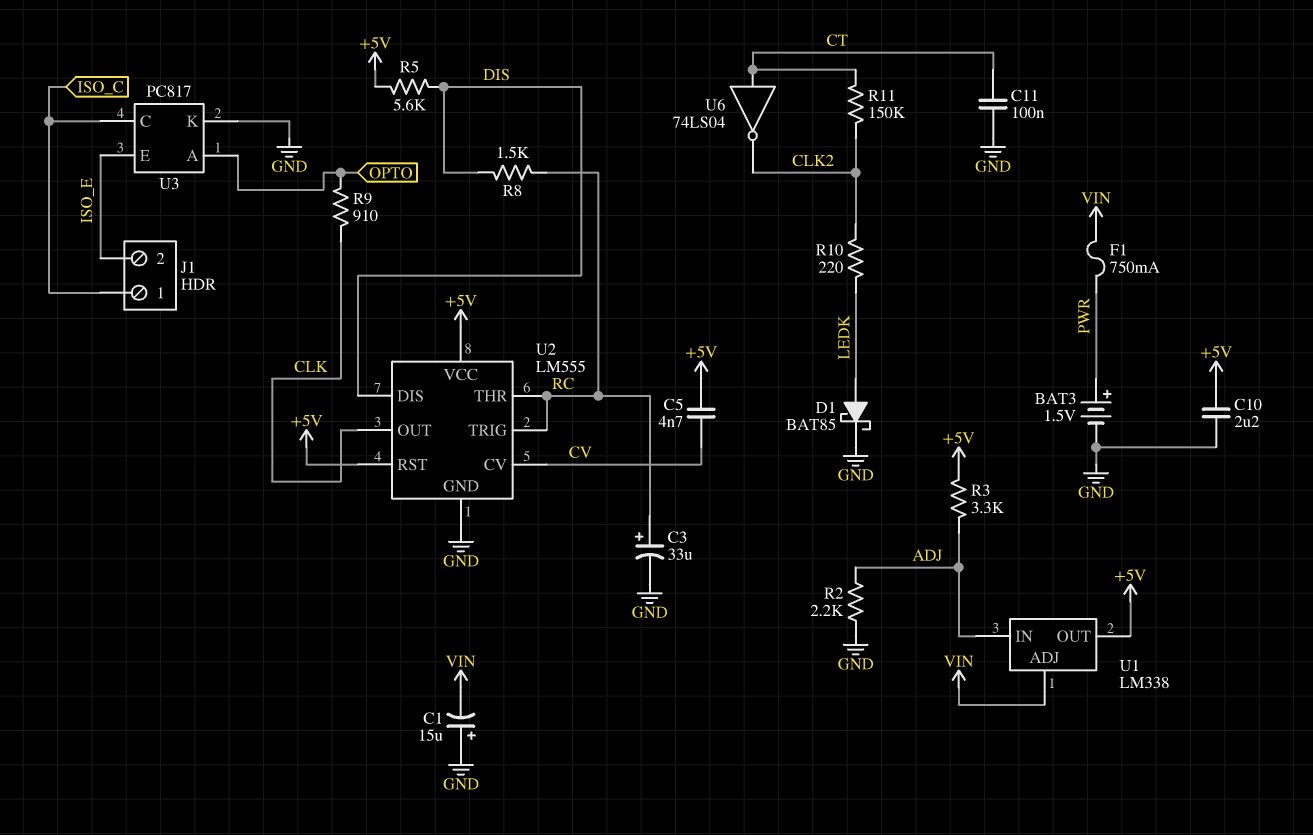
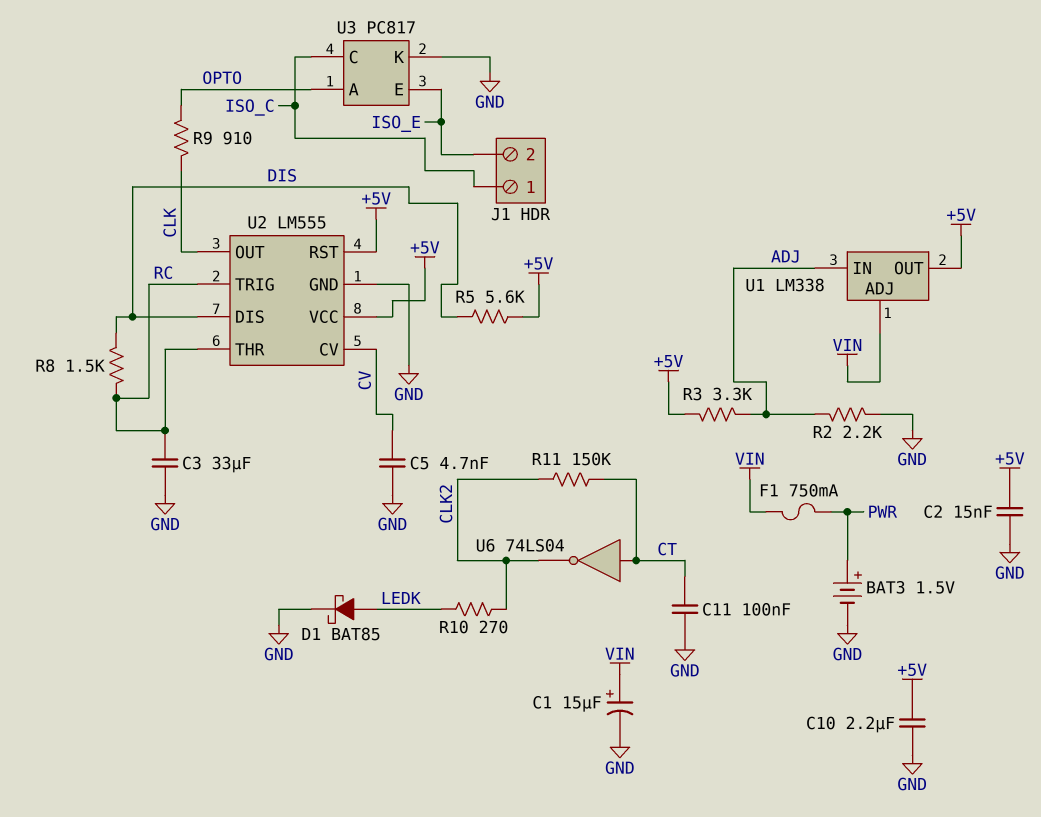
C1: 15uF (plus GND, minus VIN) -> 15uF (plus VIN, minus GND)
C2: none -> 15nF (+5V, GND)
C3: 33uF (plus RC, minus GND) -> 33uF (GND, RC)
C5: 4.7nF (+5V, CV) -> 4.7nF (CV, GND)
R10: 220 (CLK2, LEDK) -> 270 (CLK2, LEDK)

